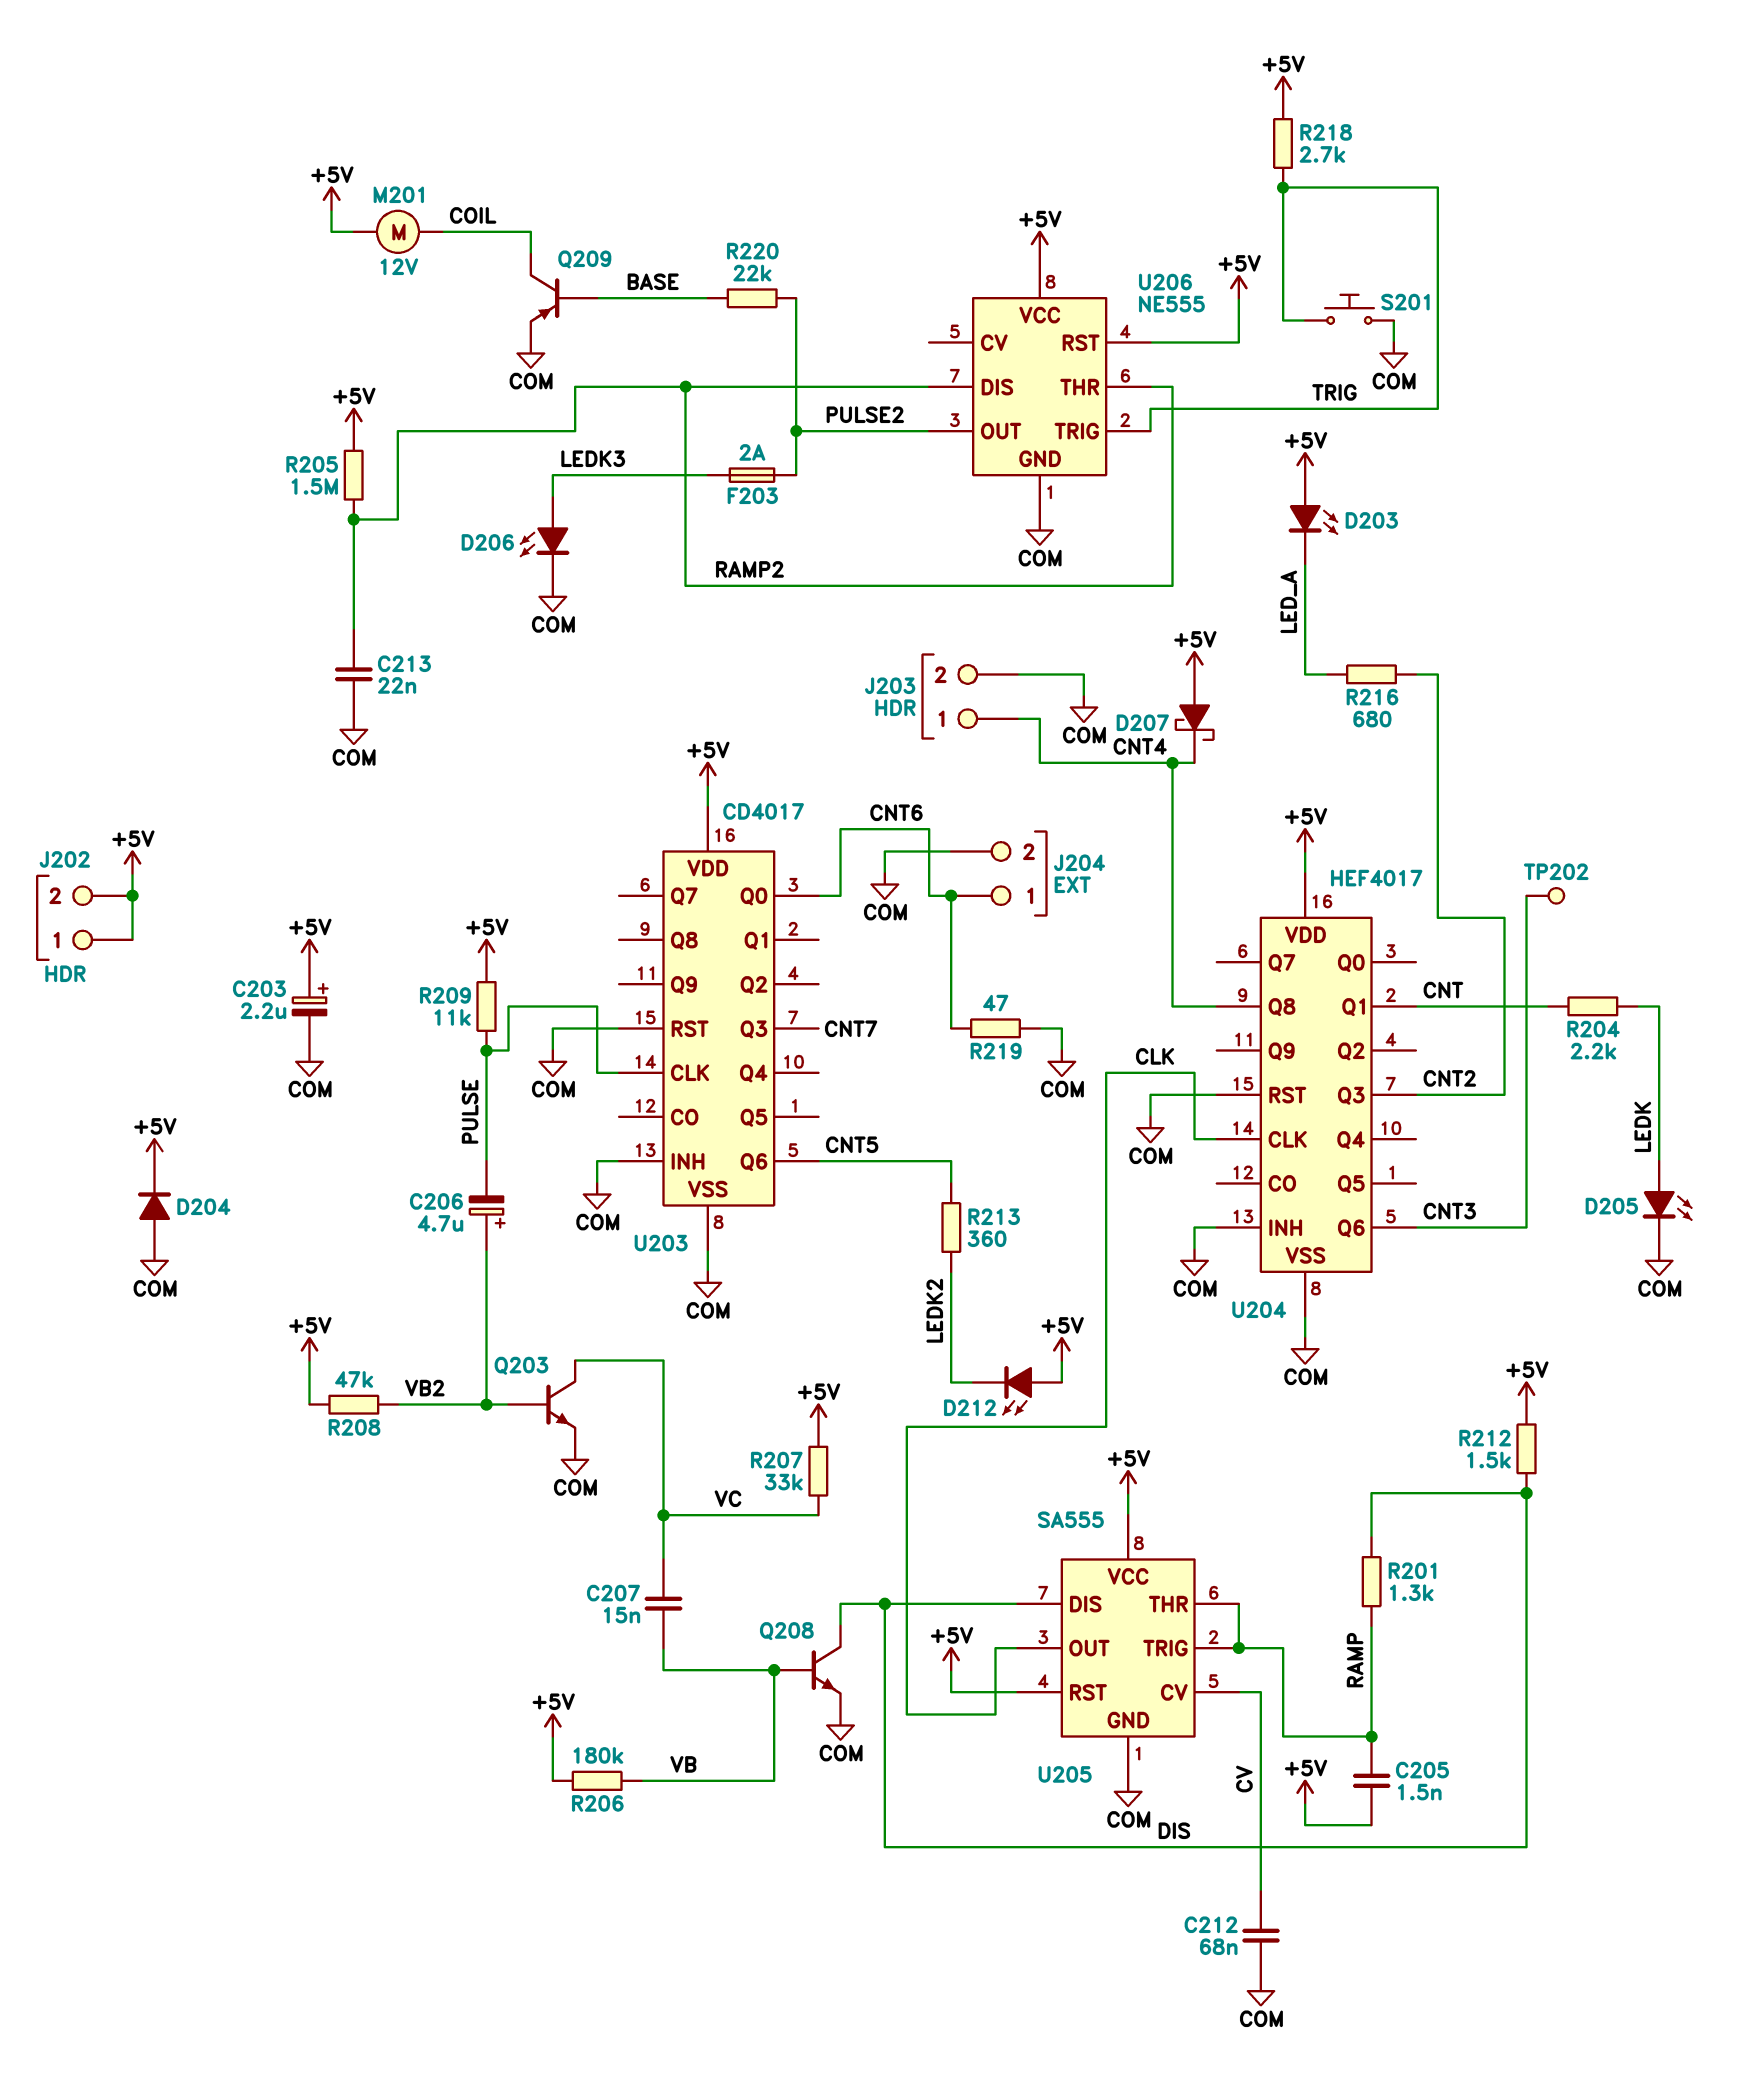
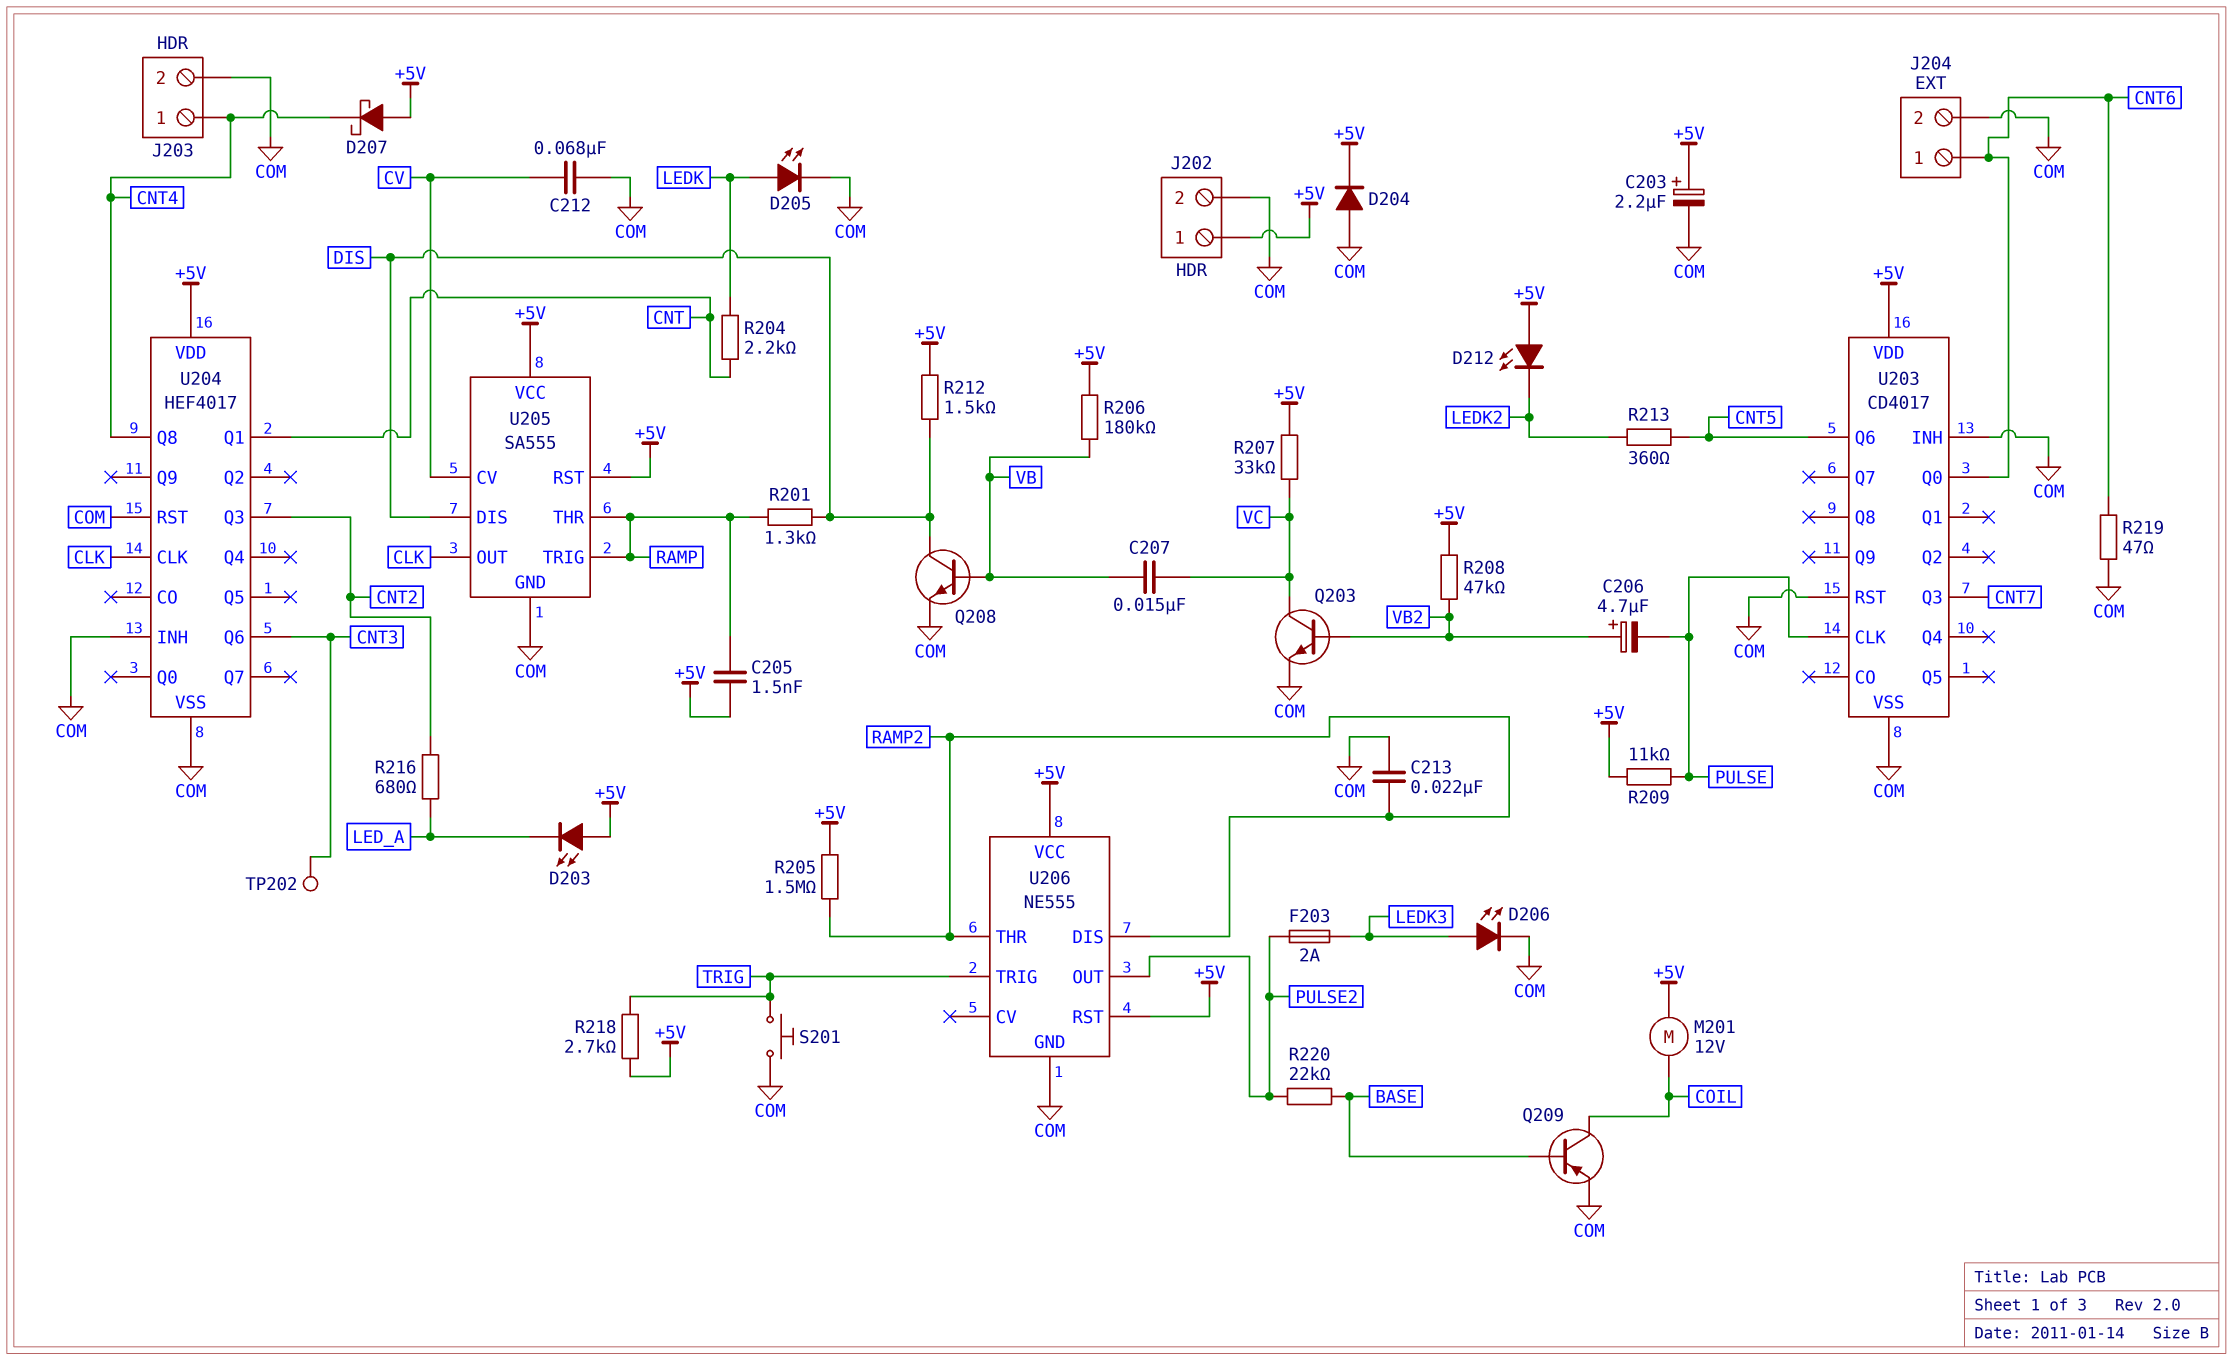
J202 pin 2: +5V -> COM

